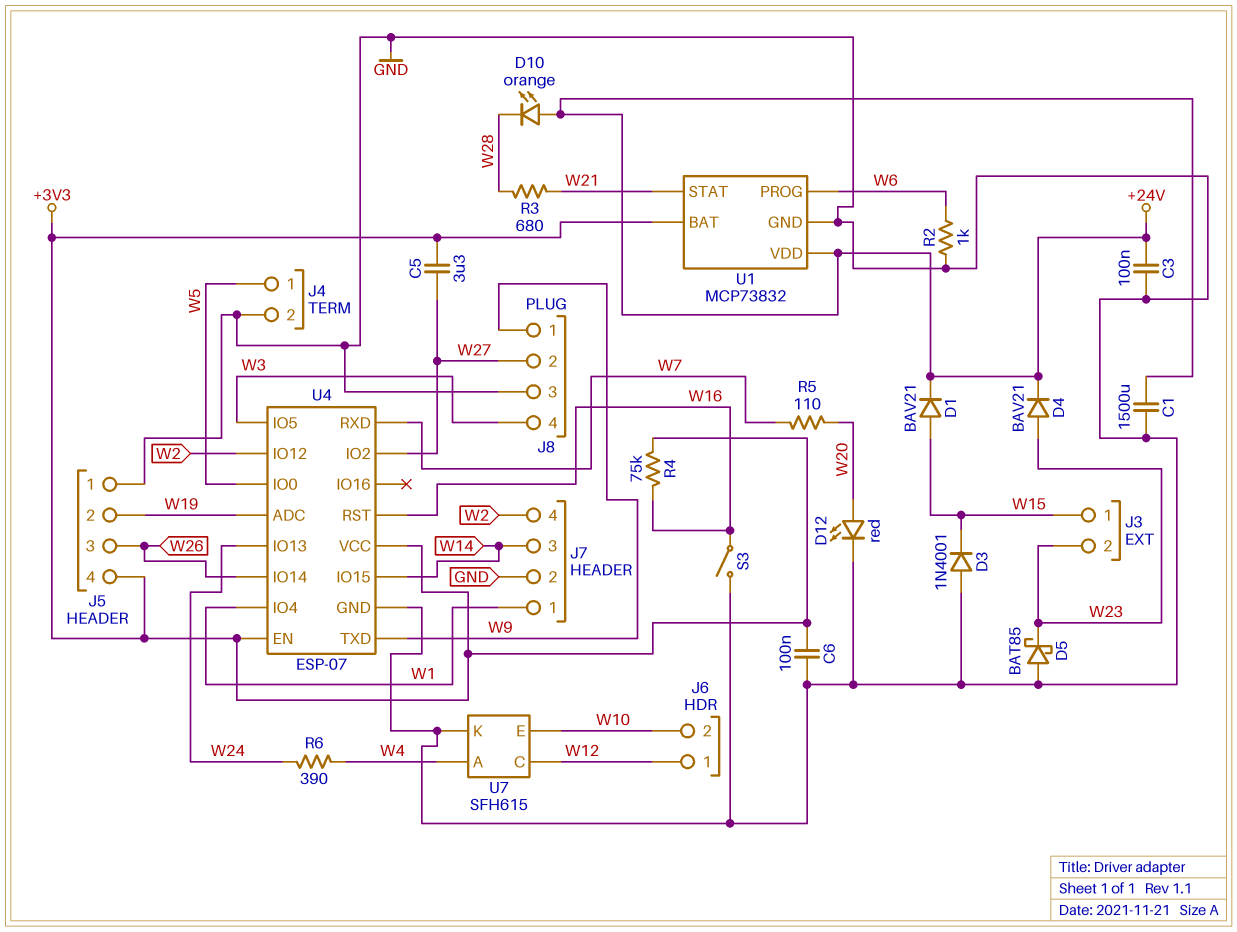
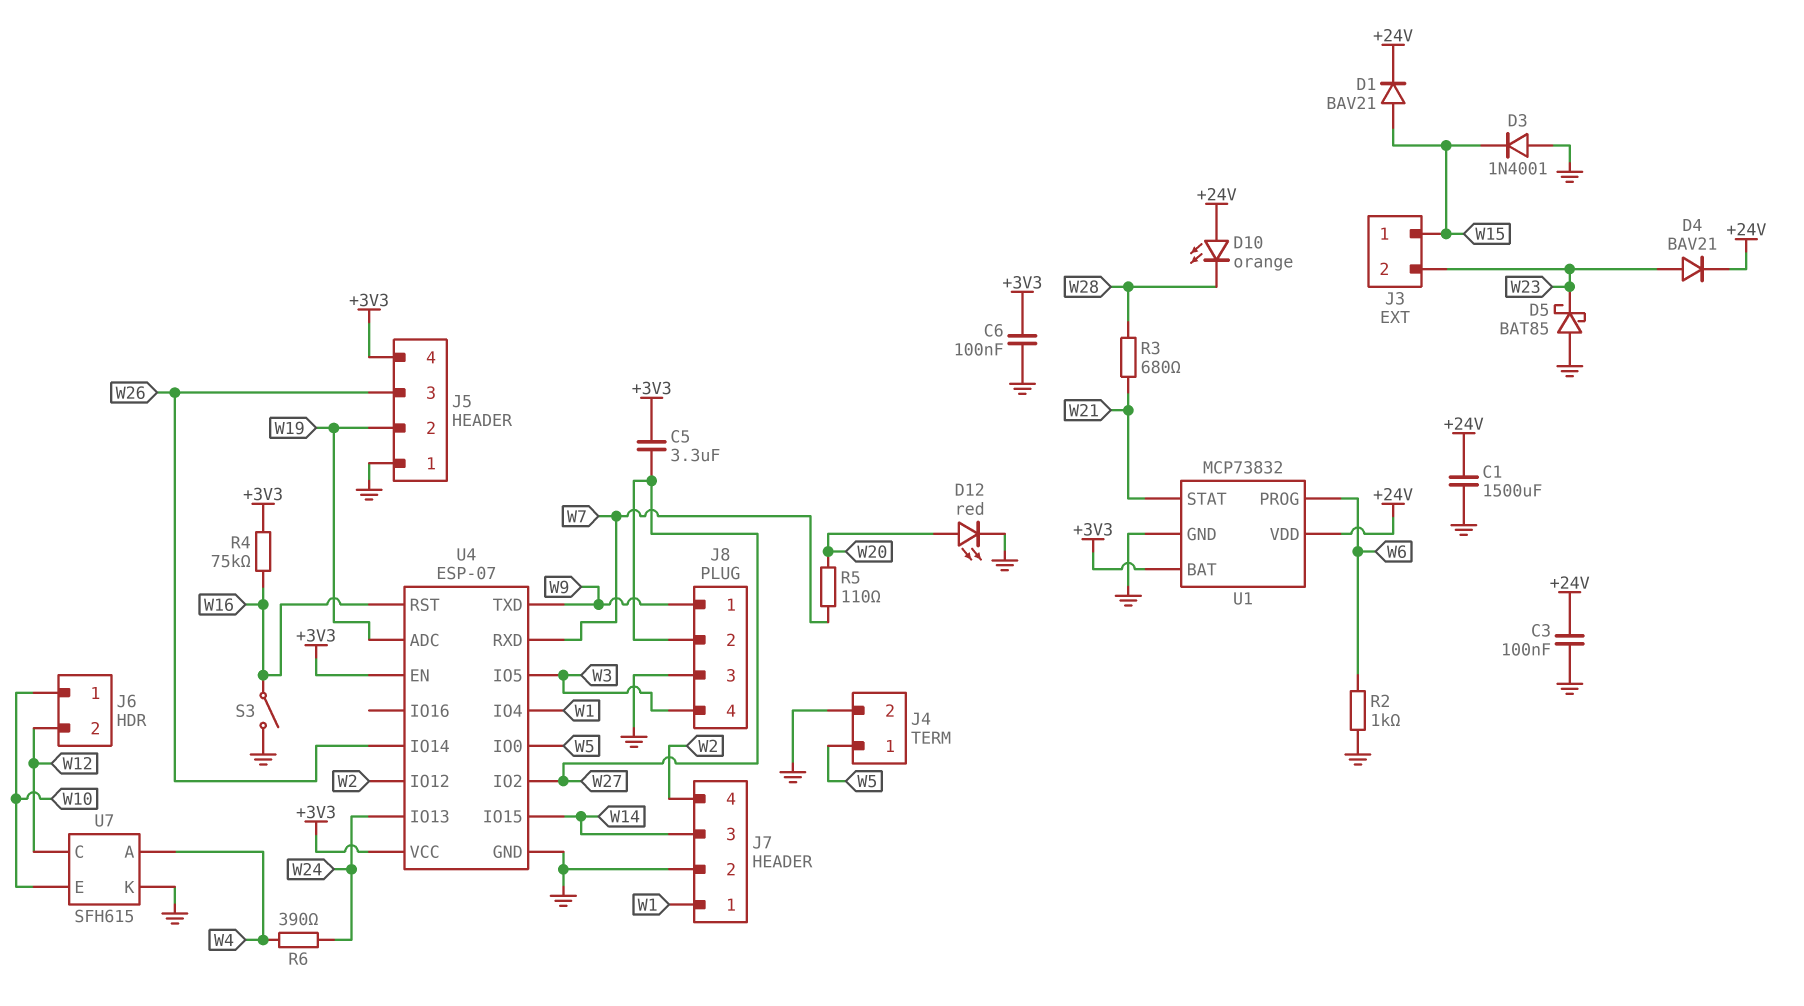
J6 pin 1: W12 -> W10
J6 pin 2: W10 -> W12

